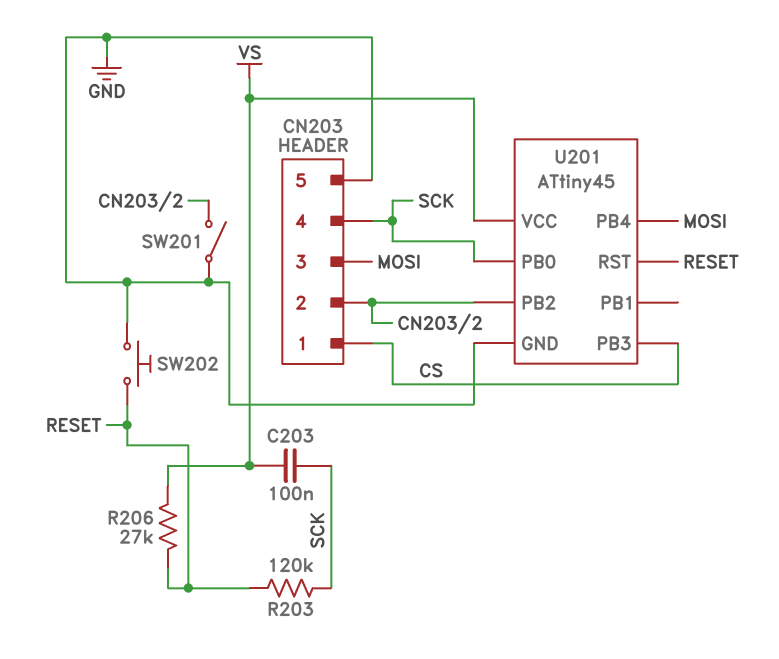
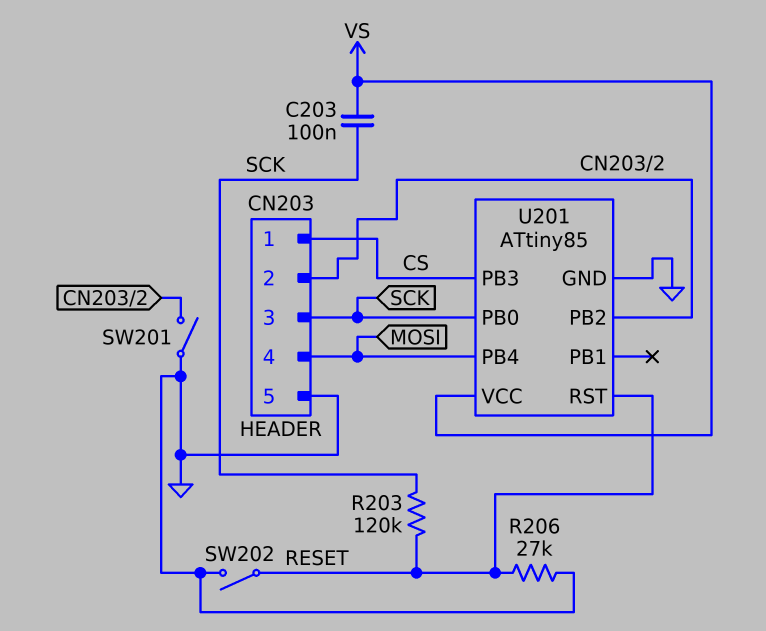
CN203 pin 3: MOSI -> SCK
CN203 pin 4: SCK -> MOSI
R206: 27k (RESET, VS) -> 27k (GND, RESET)
SW202: button (GND, RESET) -> switch (GND, RESET)
U201: ATtiny45 -> ATtiny85

